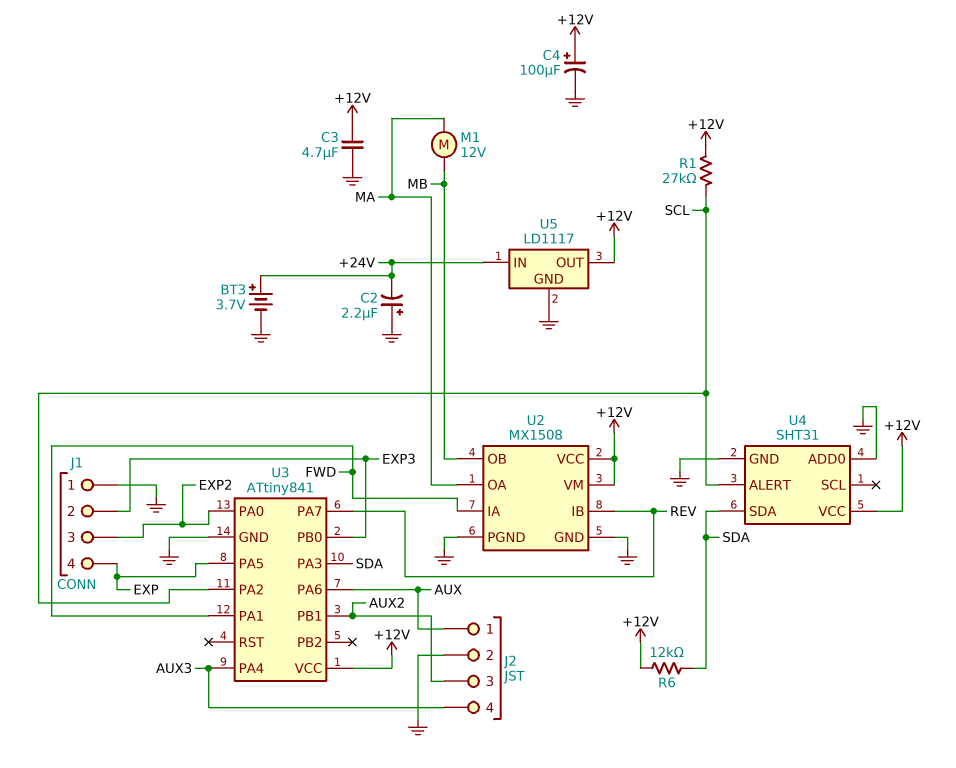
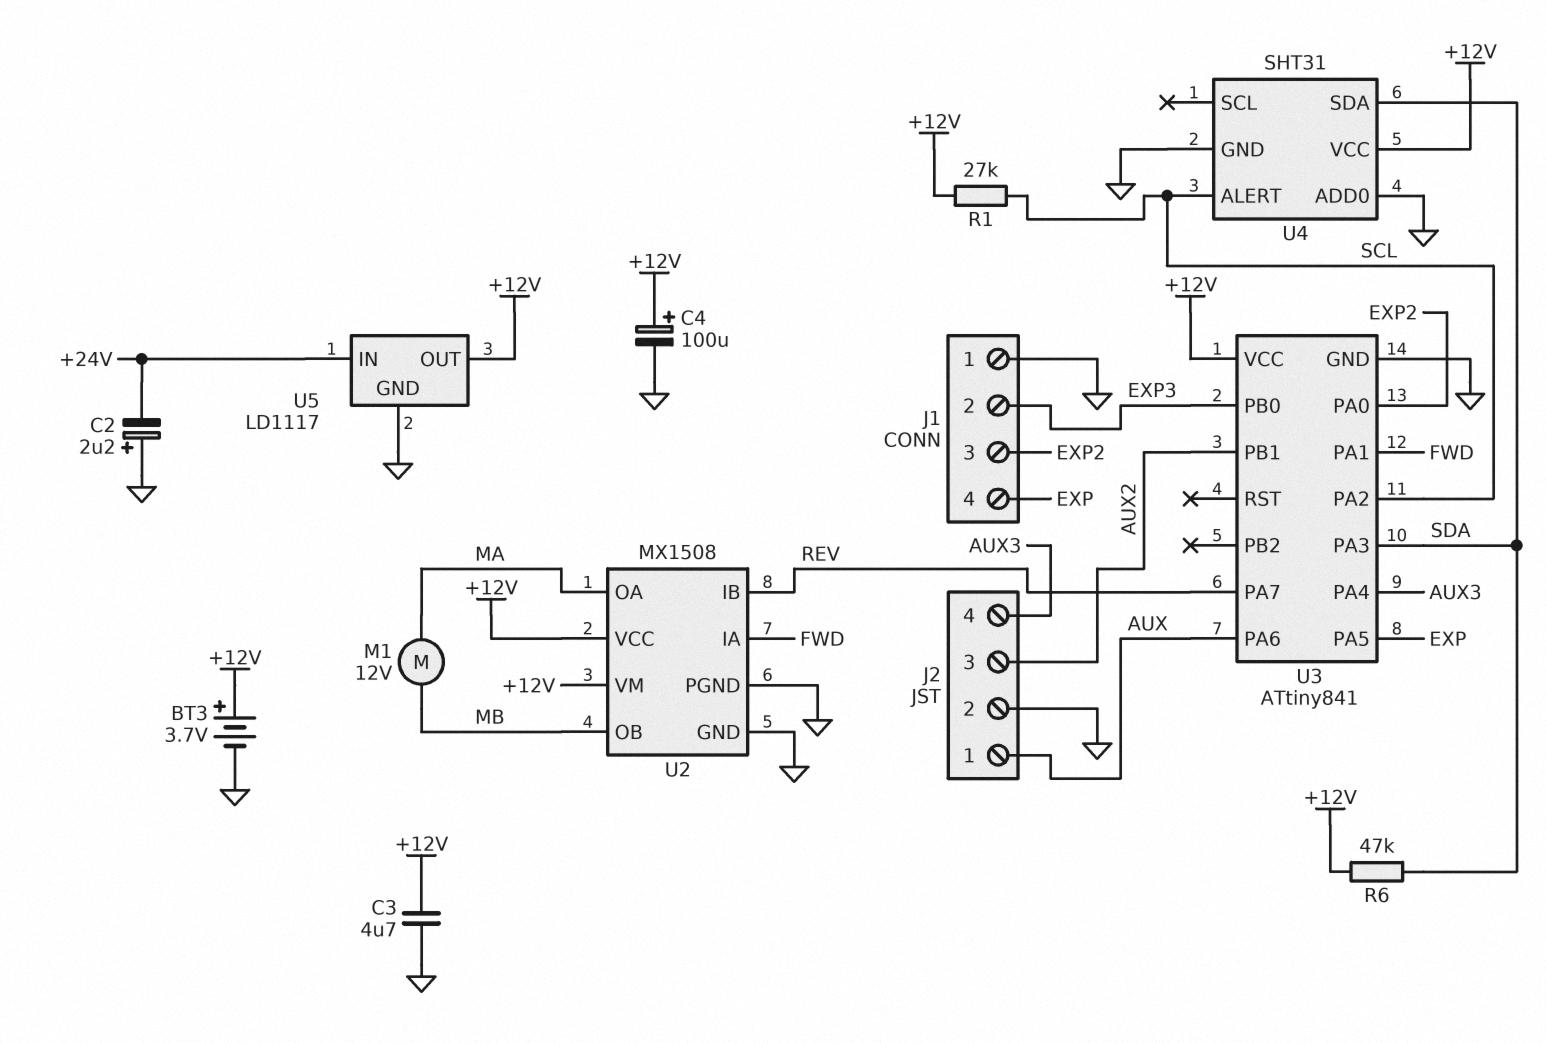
BT3: 3.7V (plus +24V, minus GND) -> 3.7V (plus +12V, minus GND)
R6: 12k (+12V, SDA) -> 47k (+12V, SDA)

